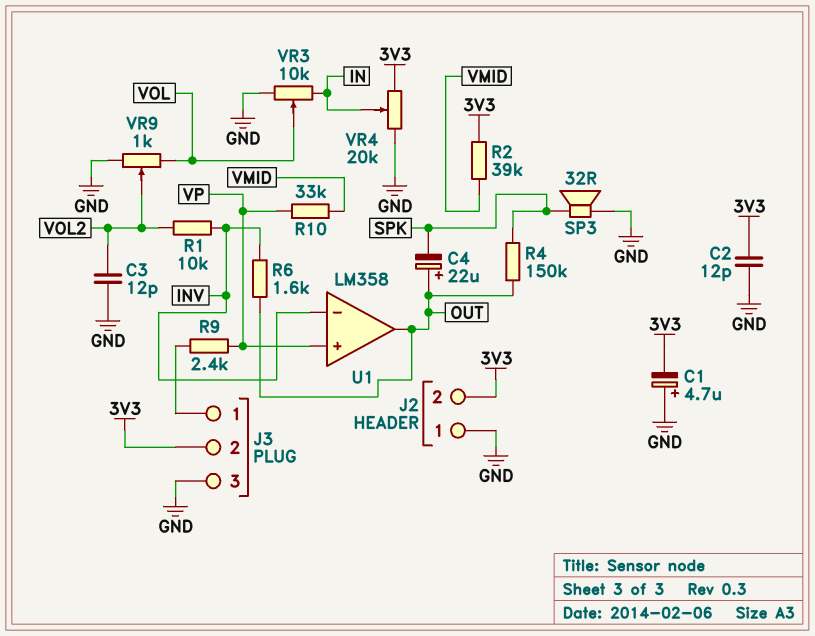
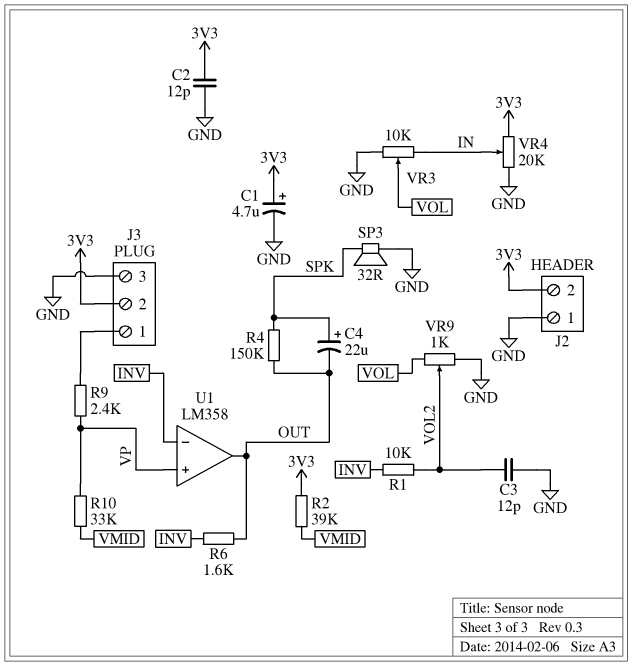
C1: 4.7uF (plus GND, minus 3V3) -> 4.7uF (plus 3V3, minus GND)
C4: 22uF (plus OUT, minus SPK) -> 22uF (plus SPK, minus OUT)

